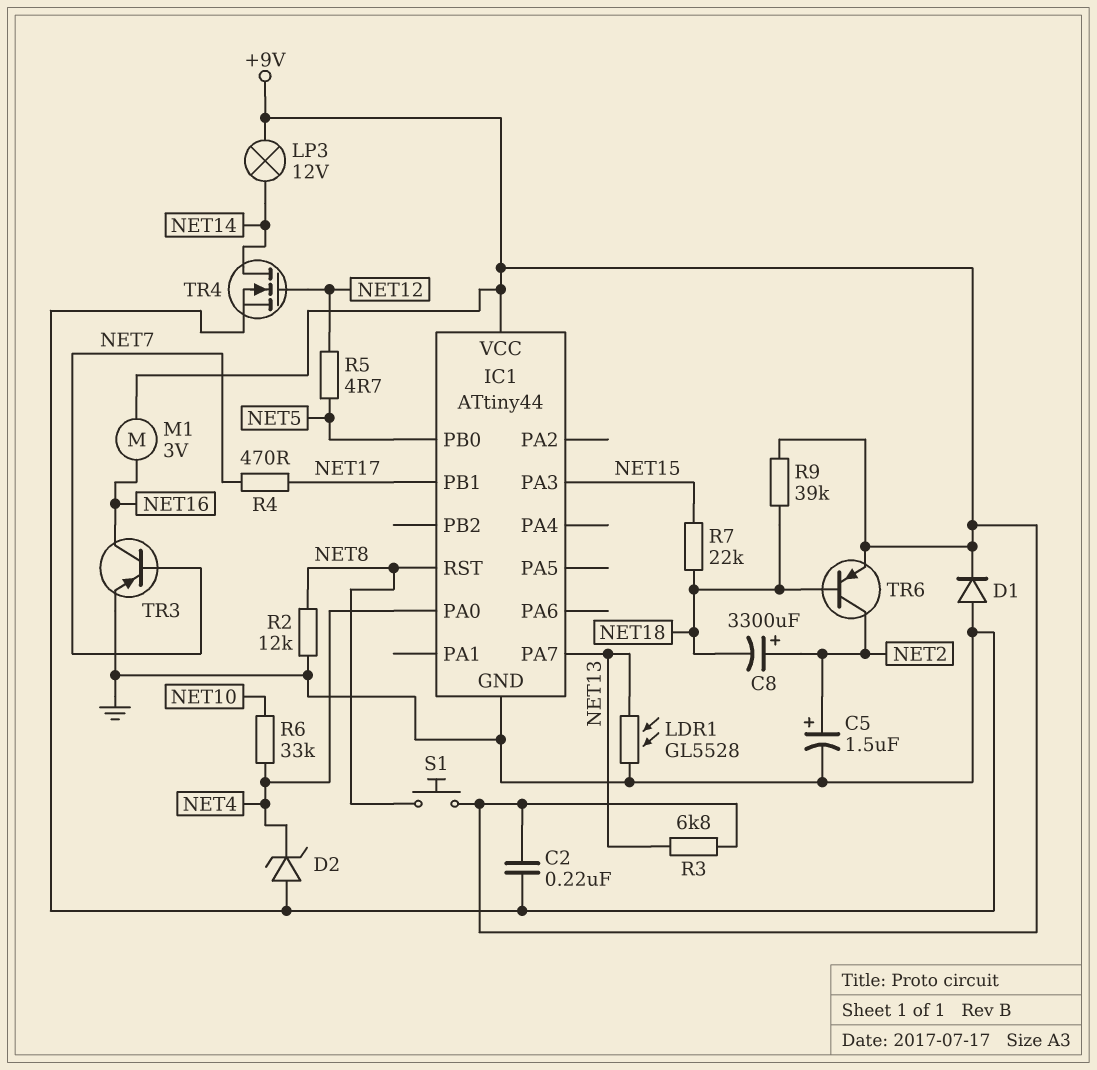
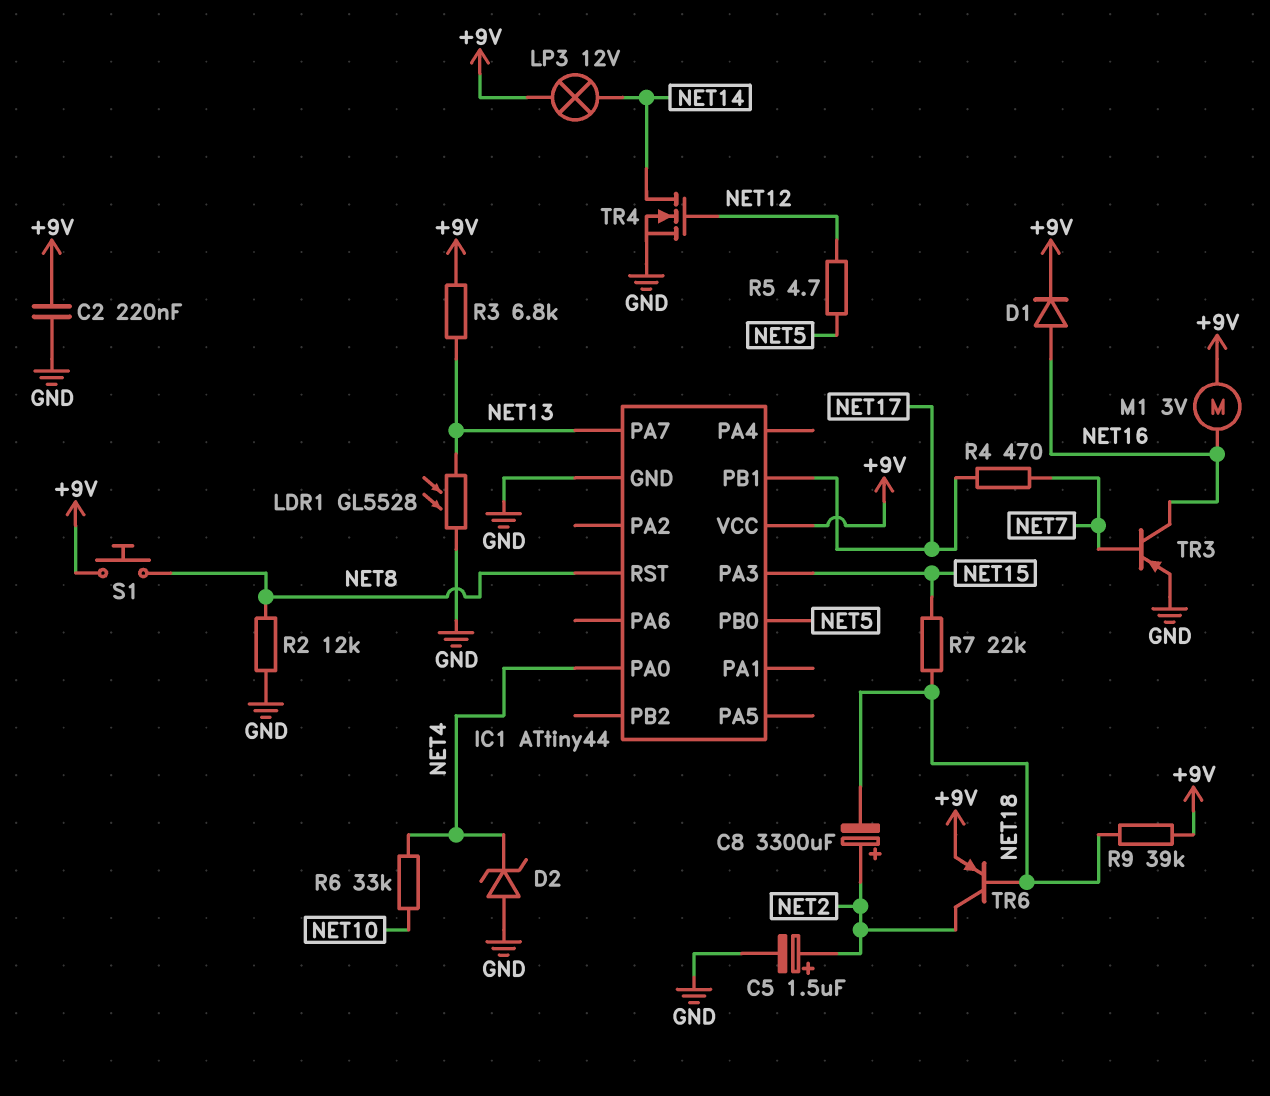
D1: diode (A GND, K +9V) -> diode (A NET16, K +9V)

